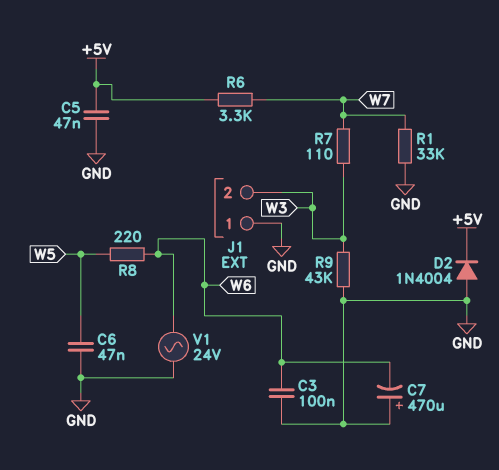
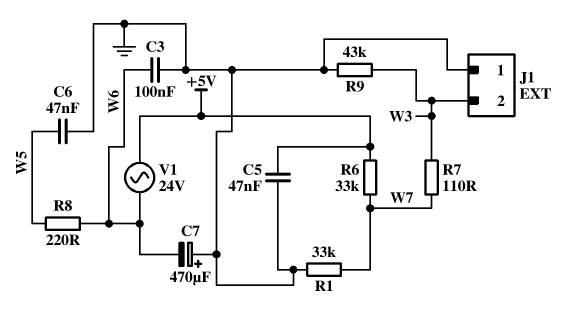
D2: diode 1N4004 (A GND, K +5V) -> none
R6: 3.3k (+5V, W7) -> 33k (+5V, W7)
V1: AC 24V (GND, W6) -> AC 24V (+5V, W6)

